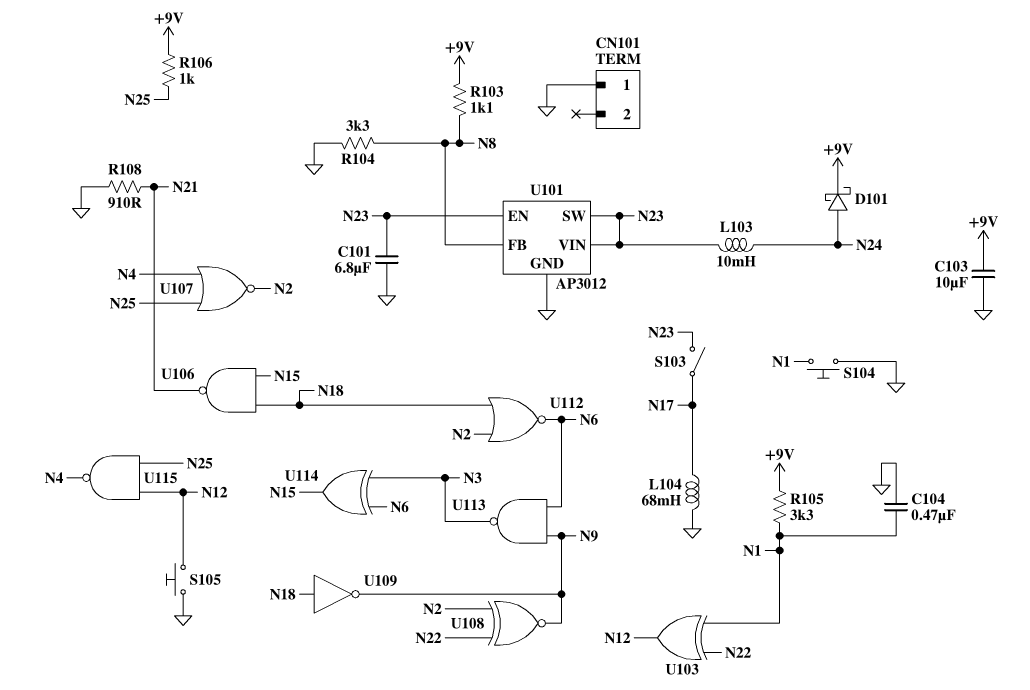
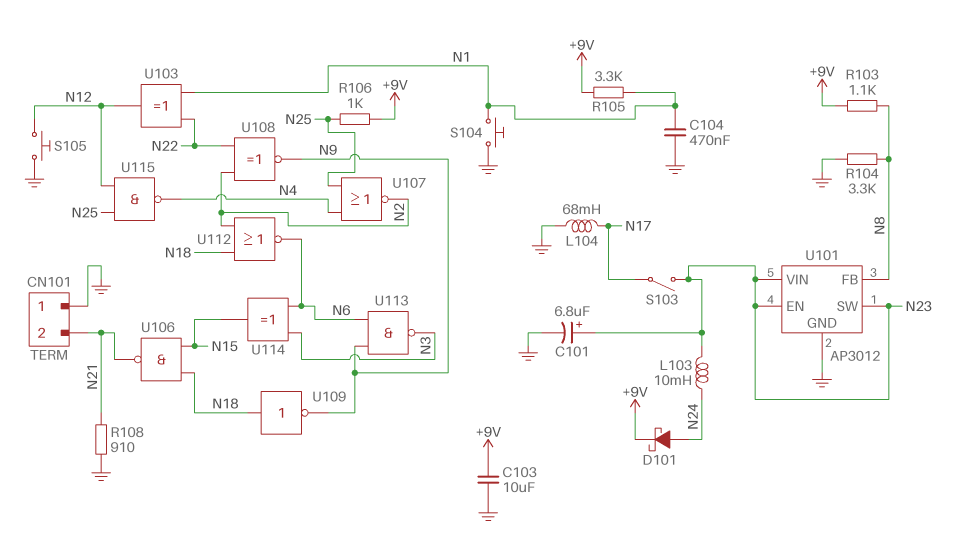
C101: 6.8uF (GND, N23) -> 6.8uF (plus N23, minus GND)
CN101 pin 2: none -> N21

